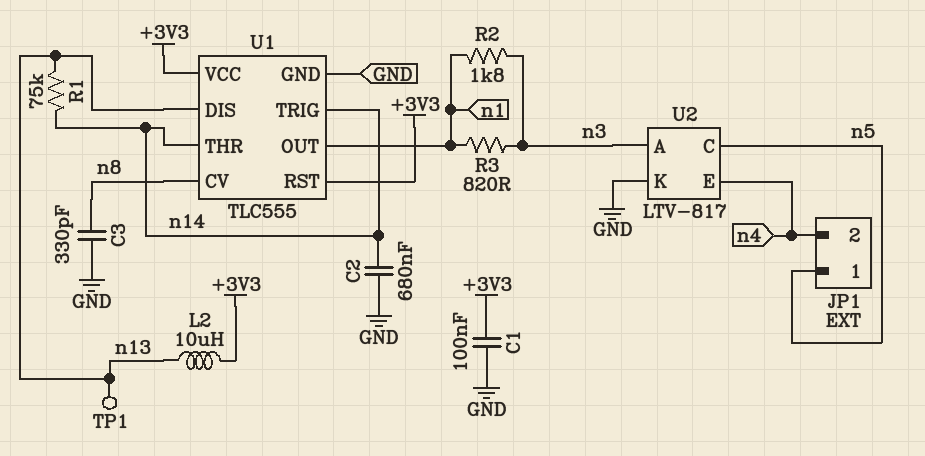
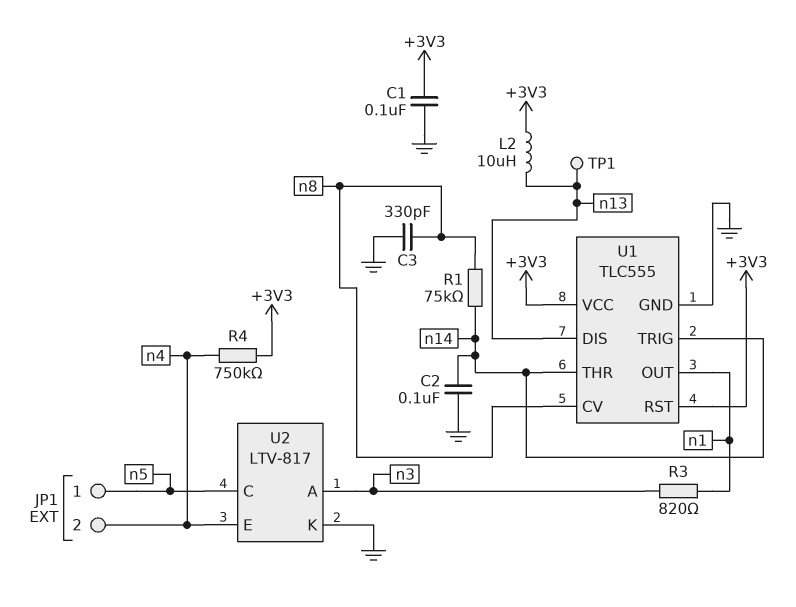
C2: 680nF (GND, n14) -> 100nF (GND, n14)
R1: 75k (n13, n14) -> 75k (n8, n14)
R2: 1.8k (n1, n3) -> none
R4: none -> 750k (+3V3, n4)

